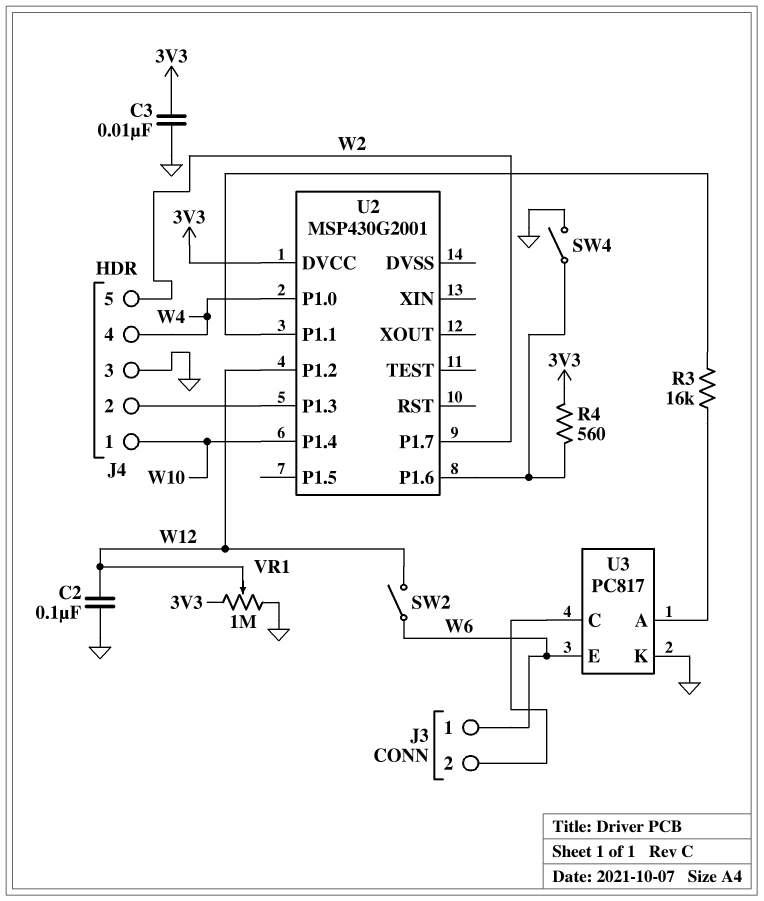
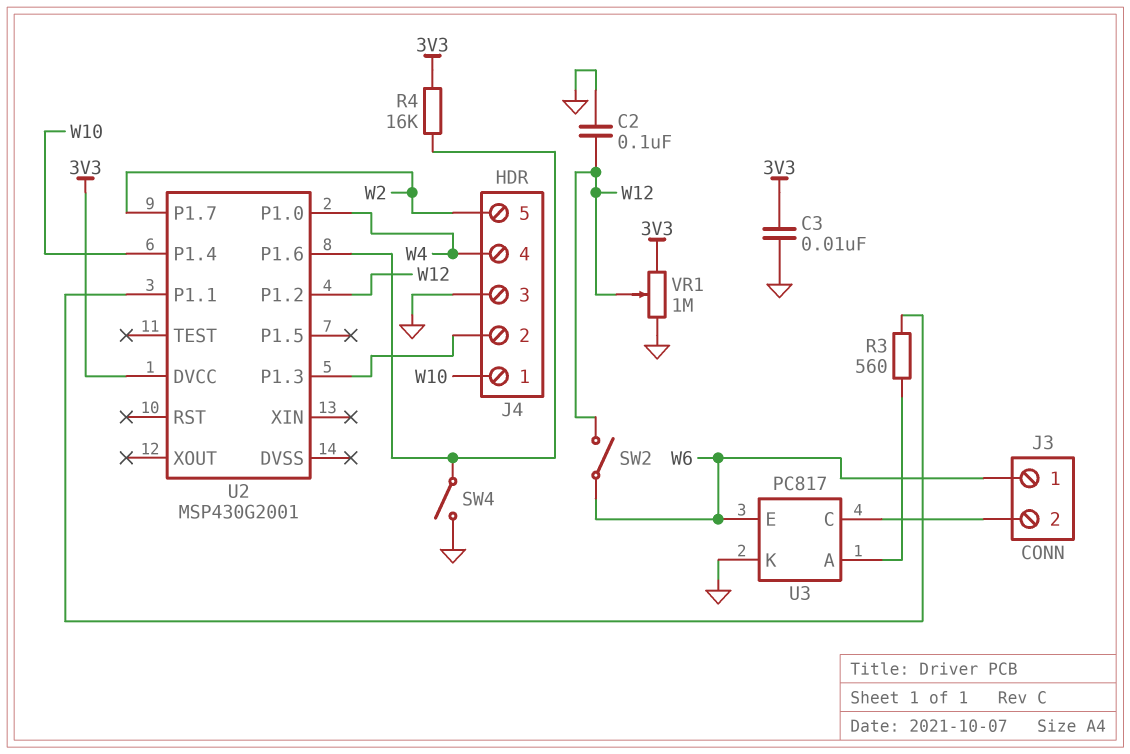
R3: 16k (U2/P1.1, U3/A) -> 560 (U2/P1.1, U3/A)
R4: 560 (3V3, U2/P1.6) -> 16k (3V3, U2/P1.6)

